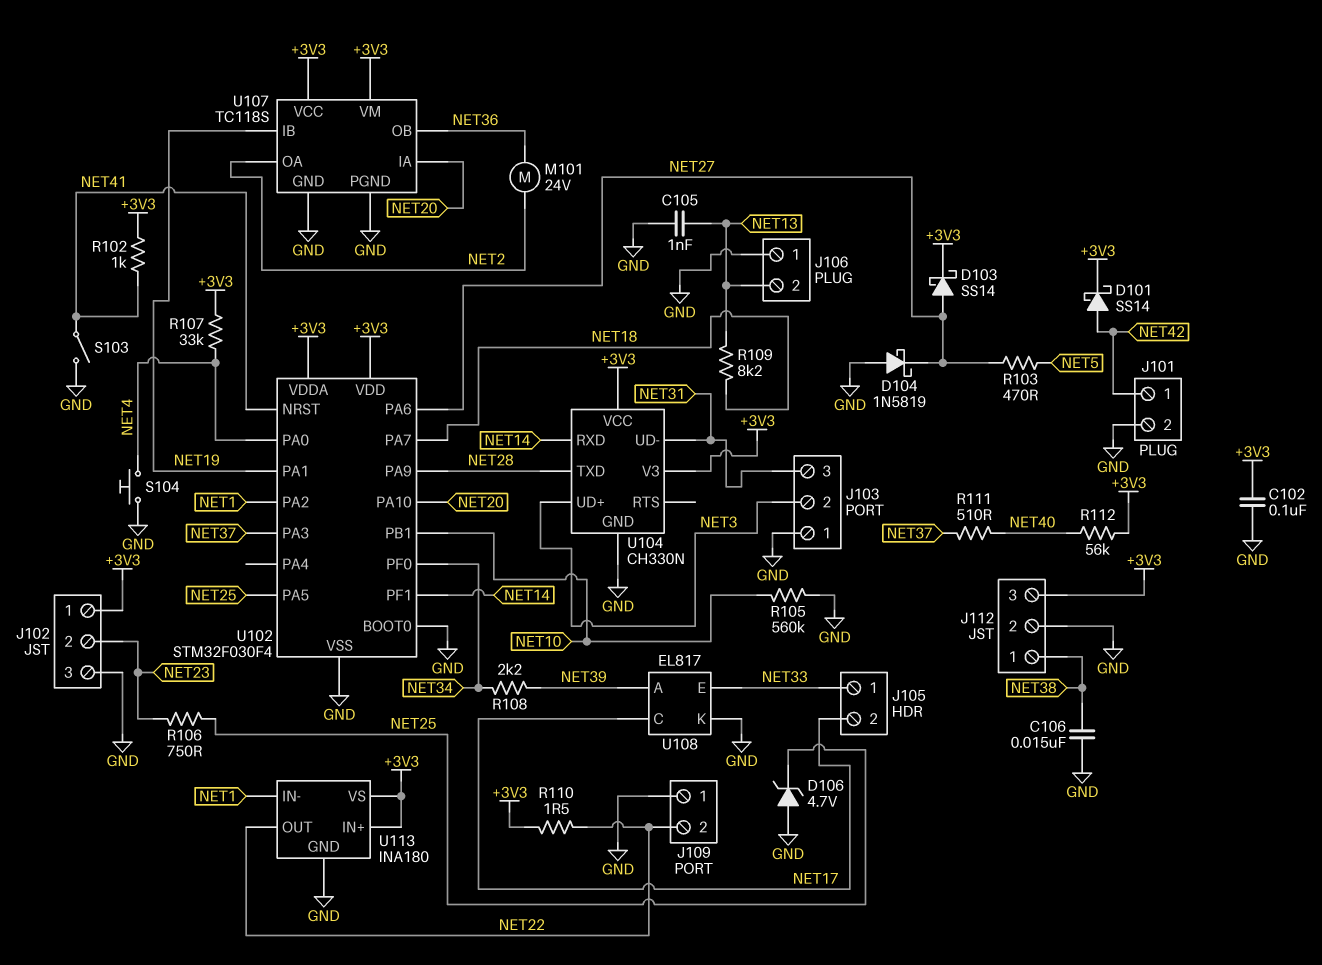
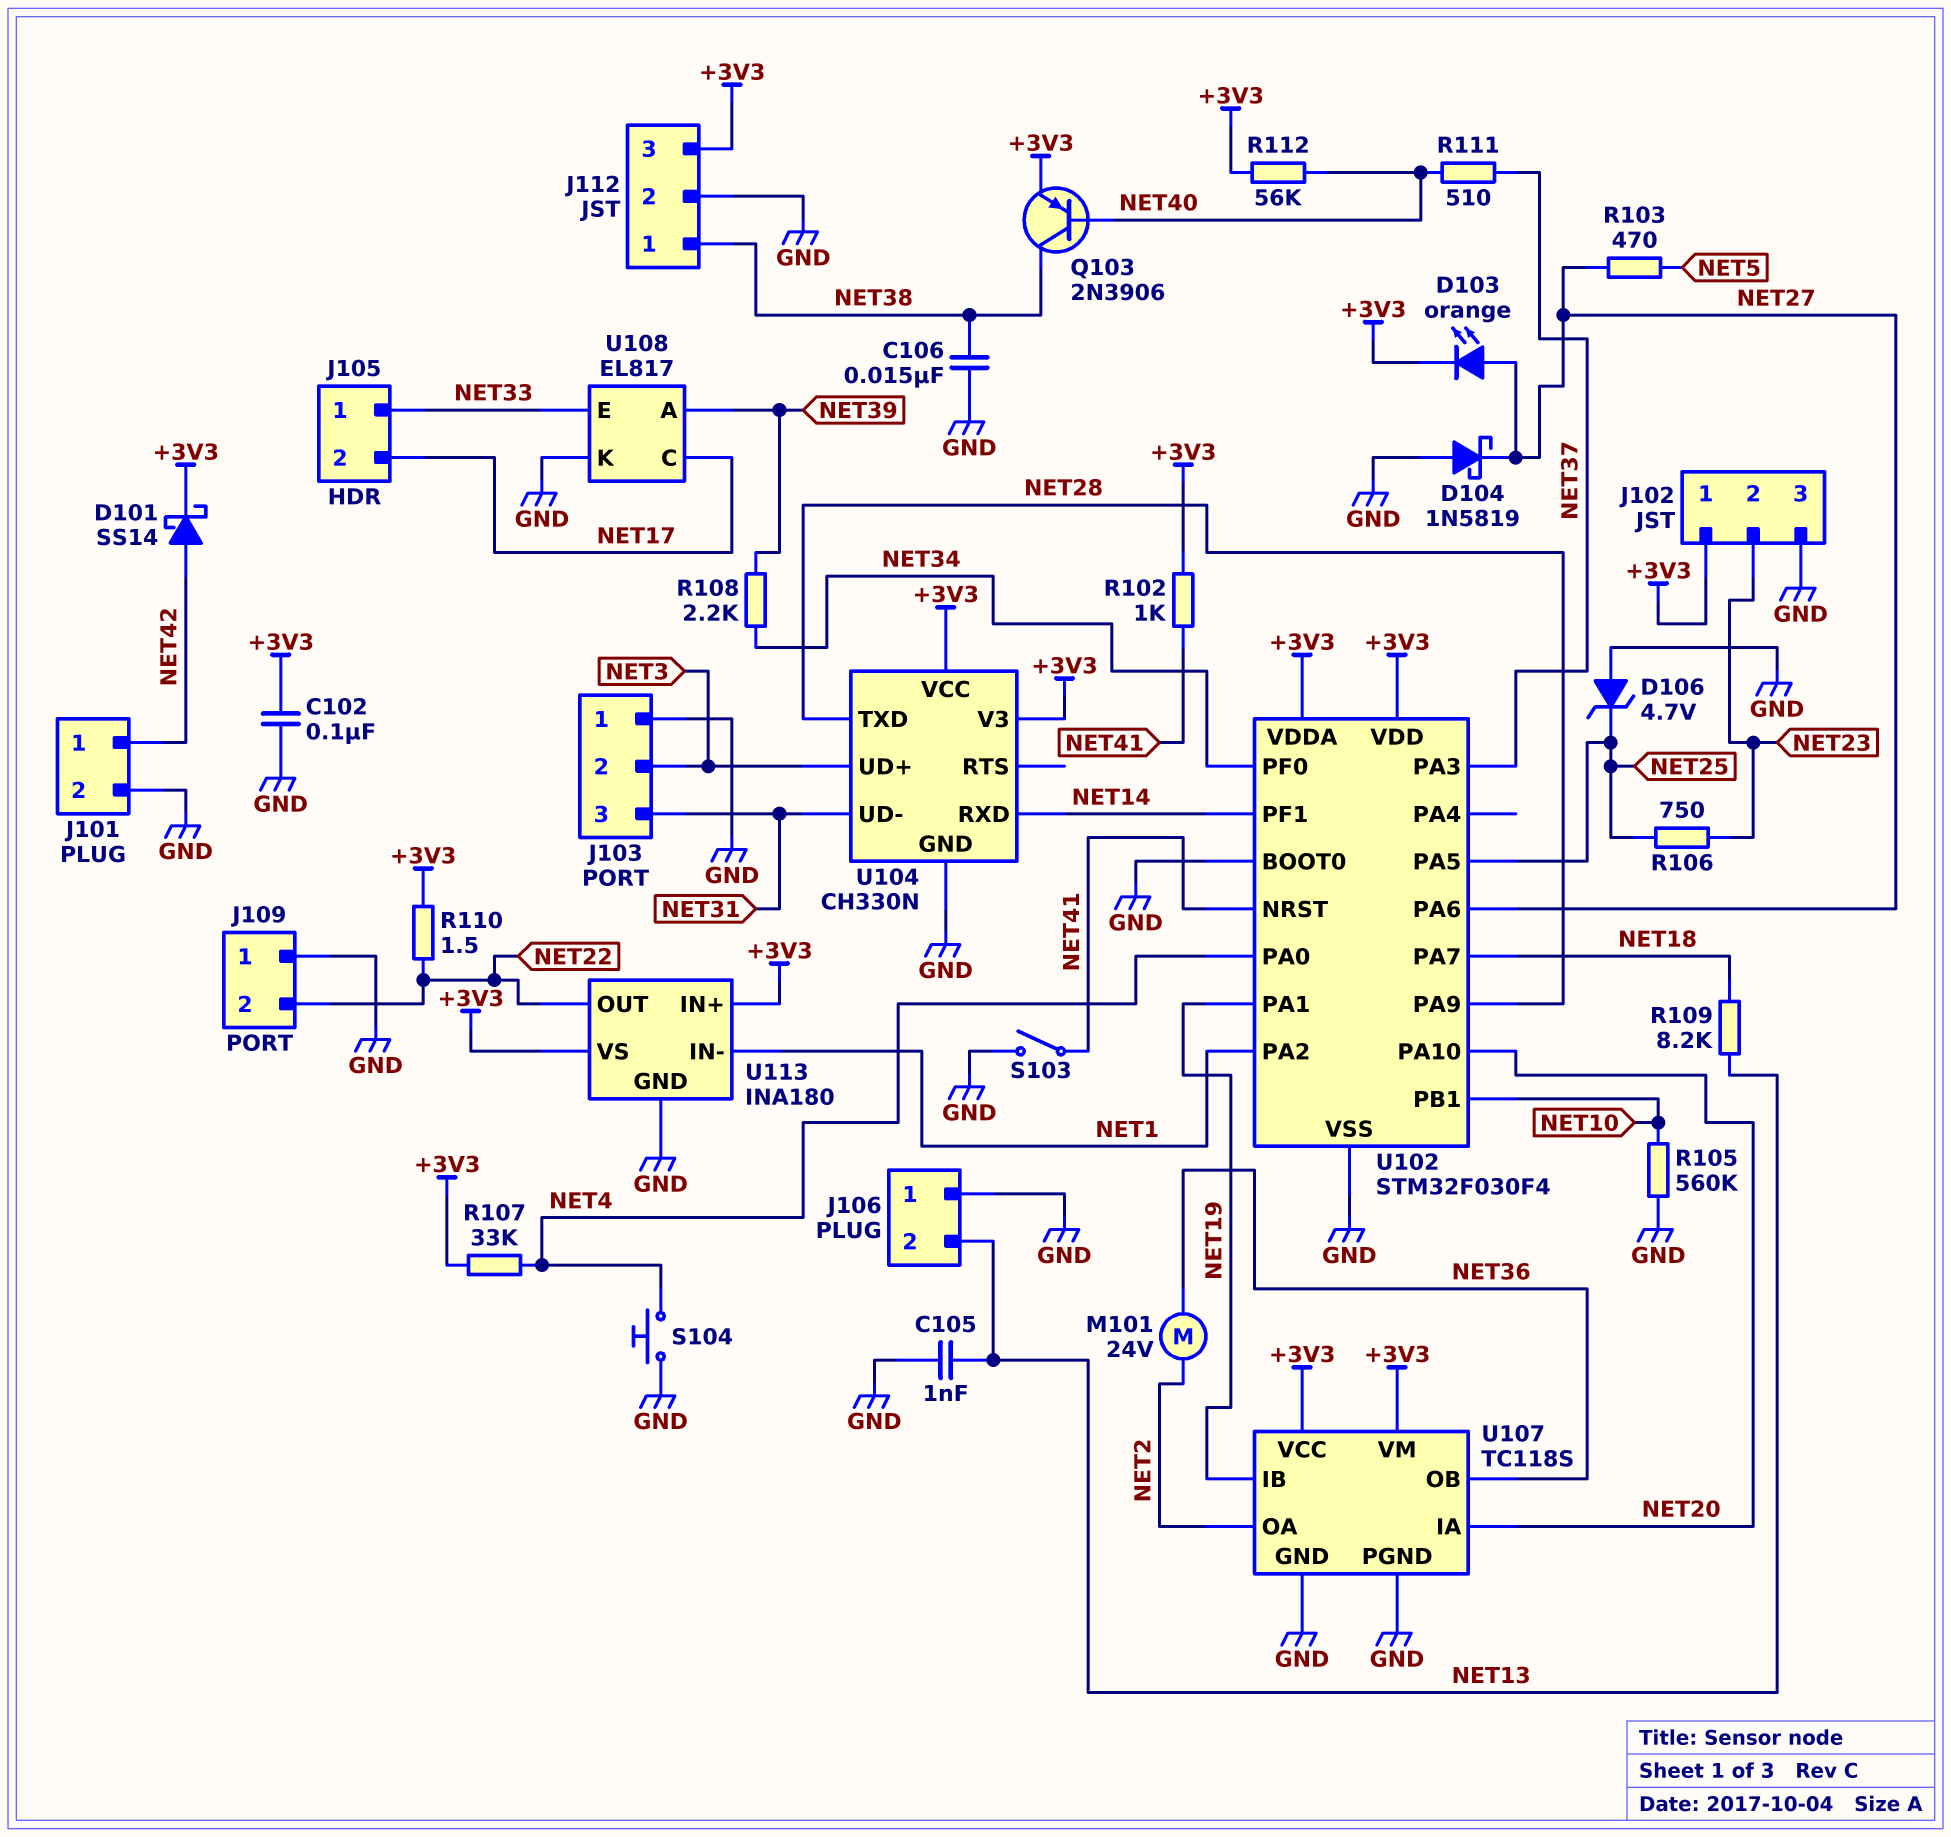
D103: schottky SS14 (A NET27, K +3V3) -> LED orange (A NET27, K +3V3)
Q103: none -> PNP 2N3906 (B NET40, C NET38, E +3V3)

